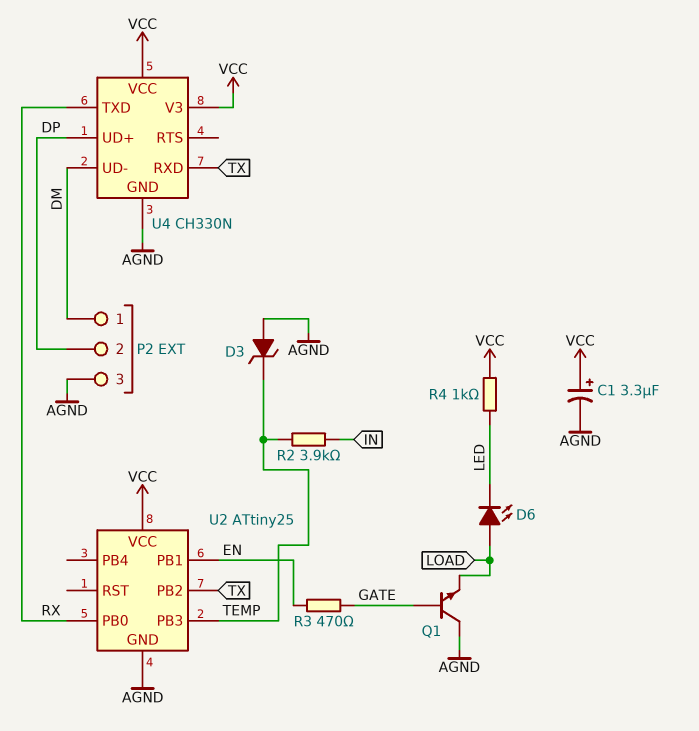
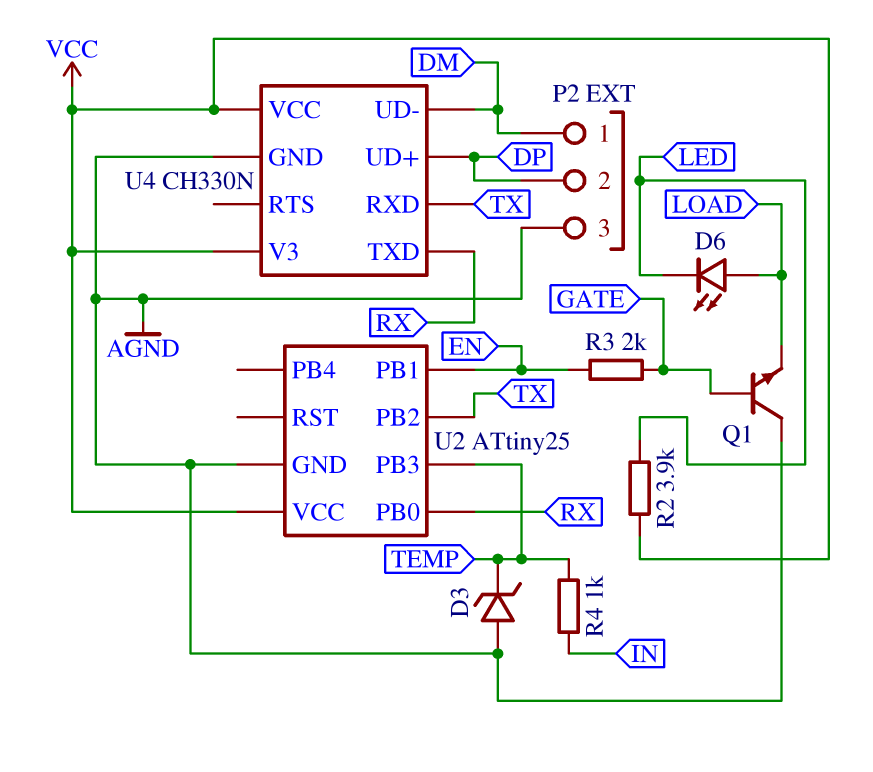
C1: 3.3uF (plus VCC, minus AGND) -> none
R2: 3.9k (IN, TEMP) -> 3.9k (LED, VCC)
R3: 470 (EN, GATE) -> 2k (EN, GATE)
R4: 1k (LED, VCC) -> 1k (IN, TEMP)

